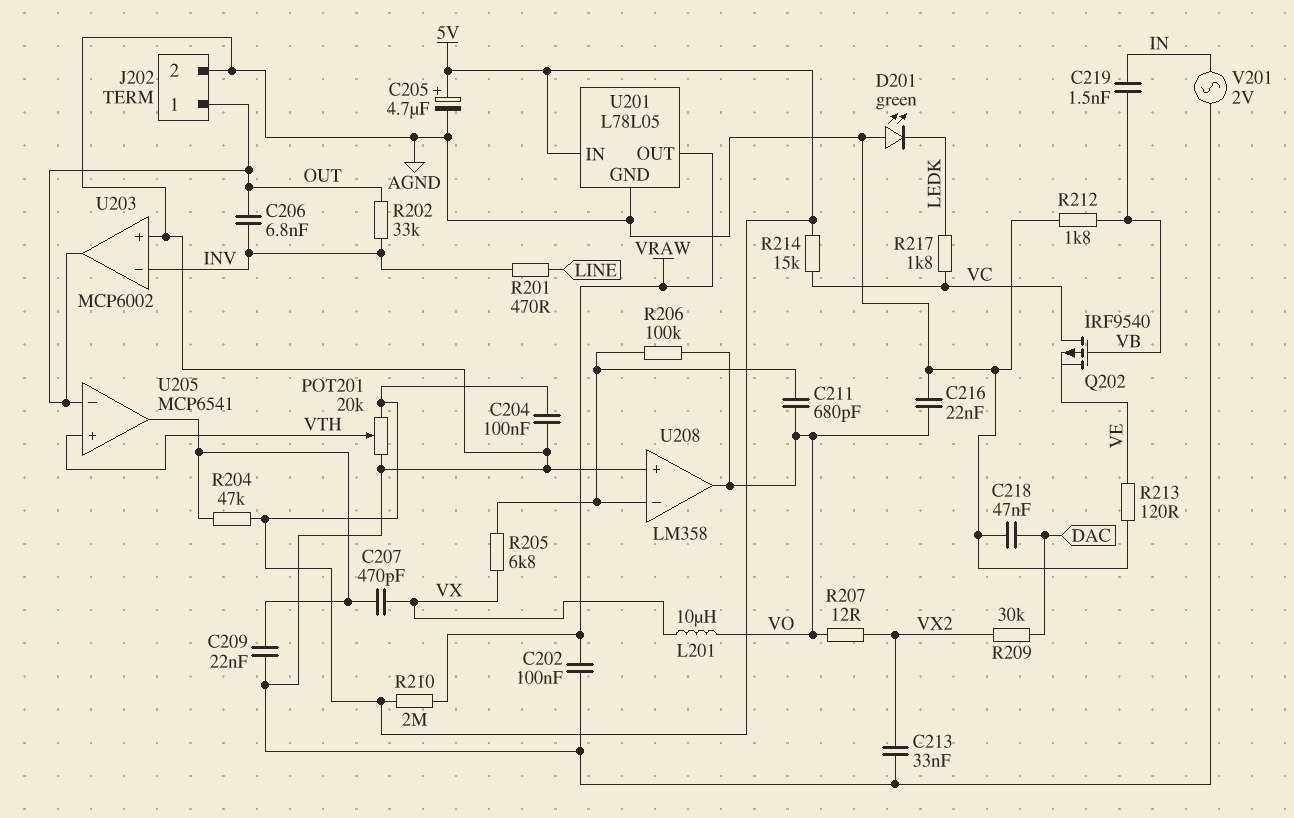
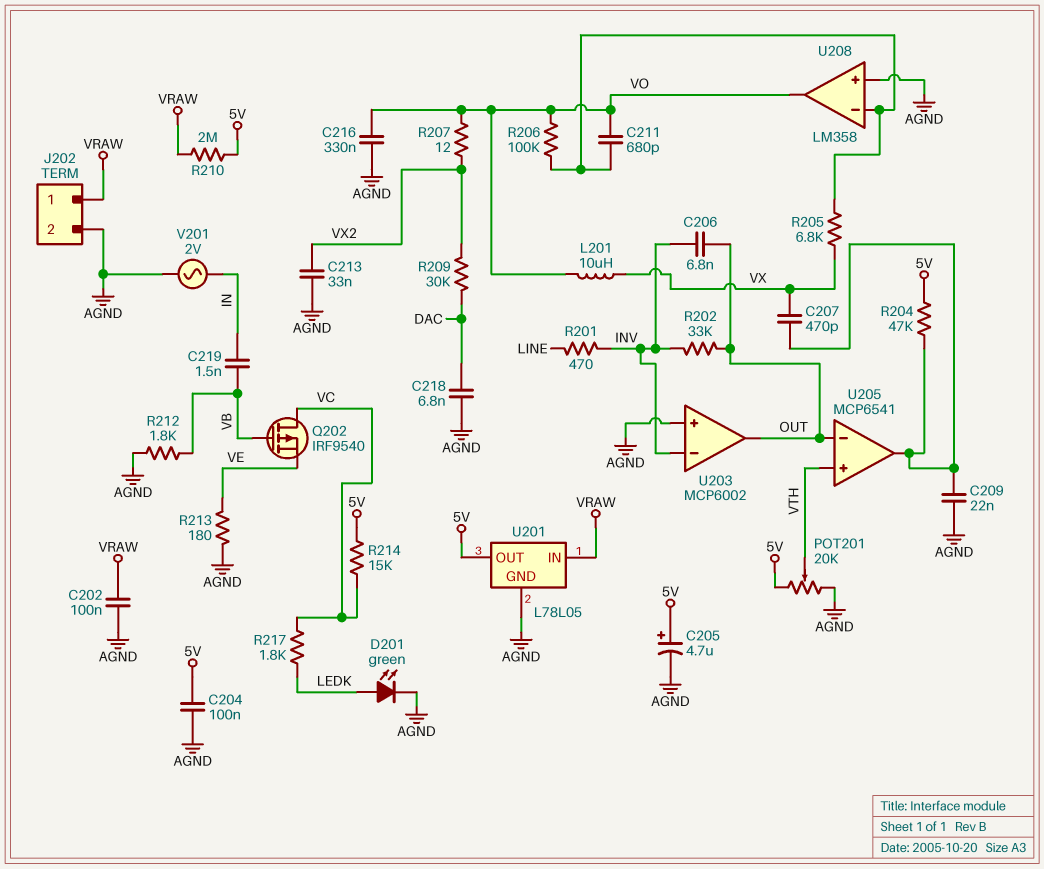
C216: 22nF (AGND, VO) -> 330nF (AGND, VO)
C218: 47nF (AGND, DAC) -> 6.8nF (AGND, DAC)
D201: LED green (A AGND, K LEDK) -> LED green (A LEDK, K AGND)
J202 pin 1: OUT -> VRAW
R213: 120 (AGND, VE) -> 180 (AGND, VE)
U201 pin IN: 5V -> VRAW
U201 pin OUT: VRAW -> 5V

